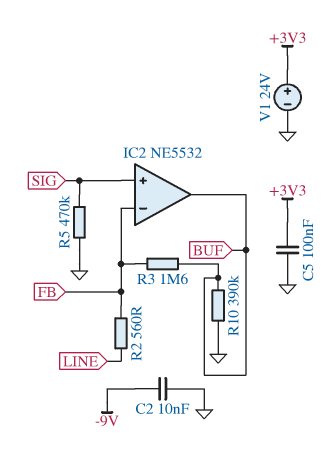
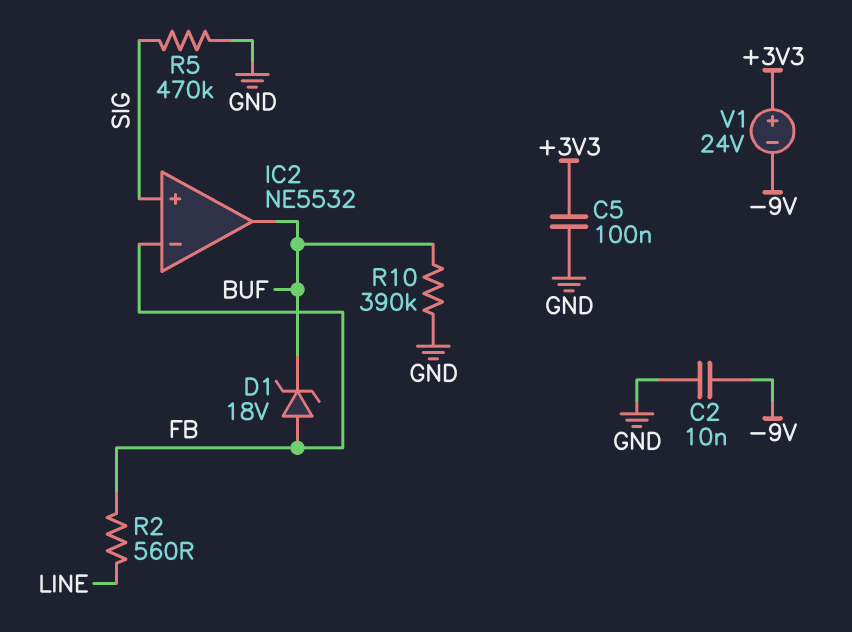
D1: none -> zener 18V (A FB, K BUF)
R3: 1.6M (BUF, FB) -> none
V1: 24V (plus +3V3, minus GND) -> 24V (plus +3V3, minus -9V)

